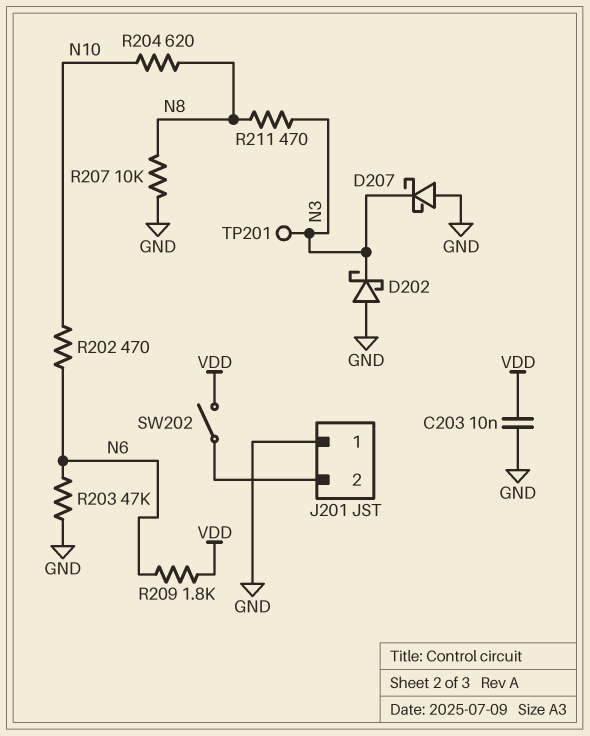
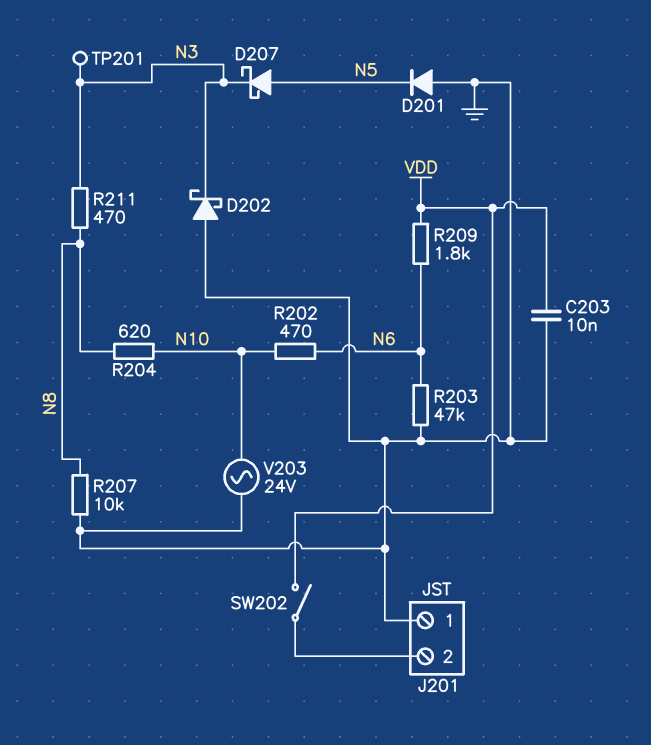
D201: none -> diode (A GND, K N5)
D207: schottky (A GND, K N3) -> schottky (A N5, K N3)
V203: none -> AC 24V (GND, N10)

